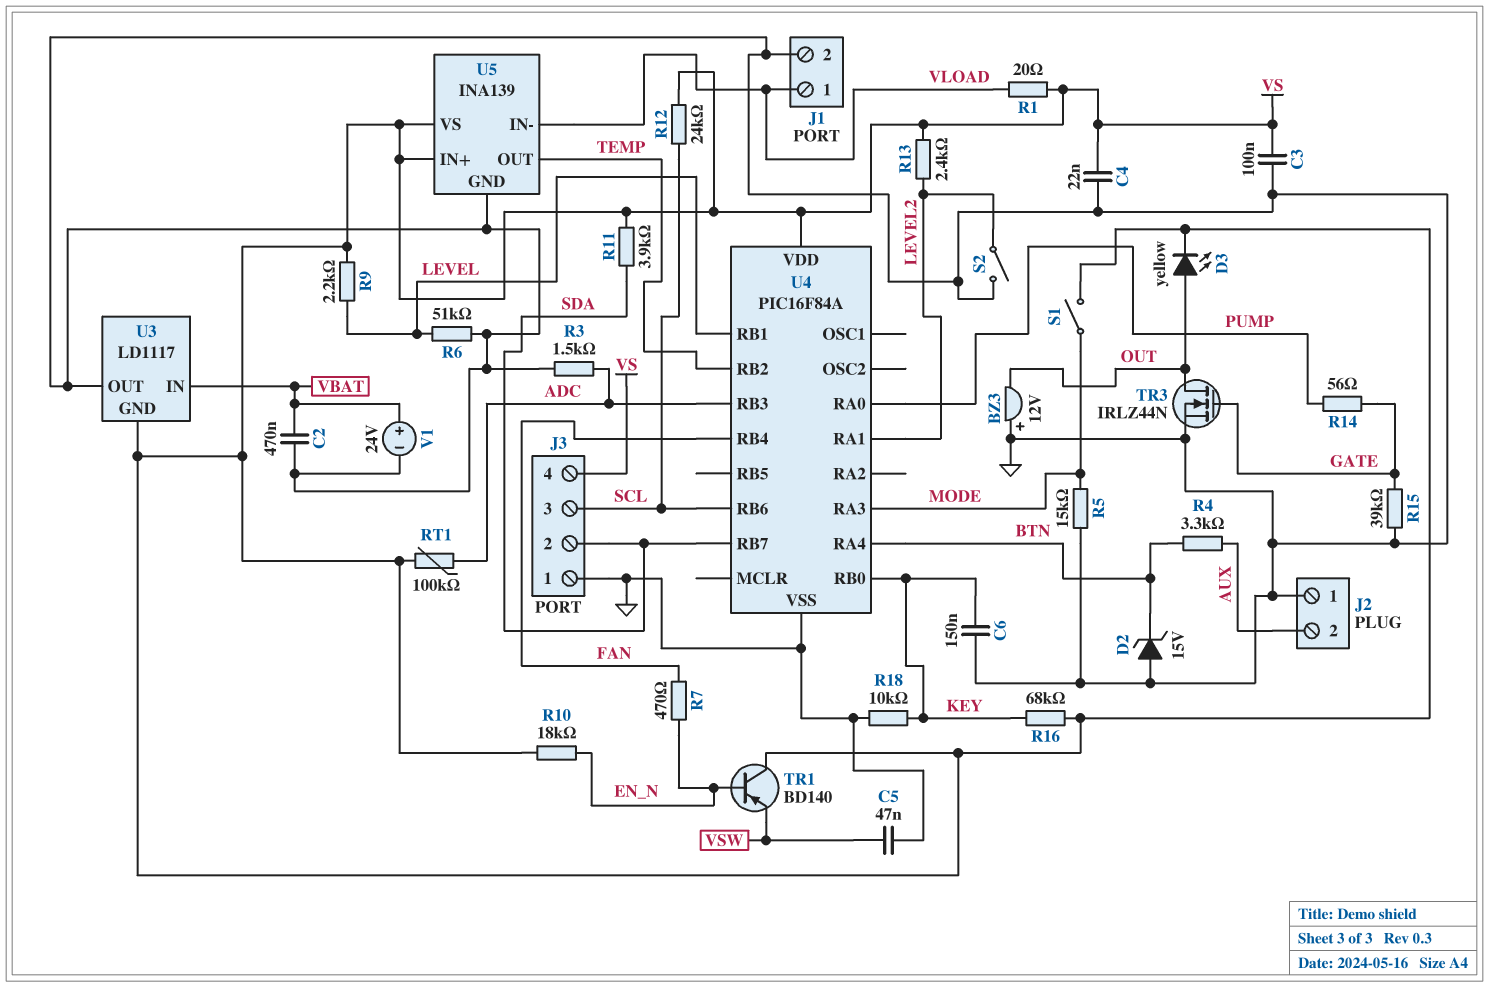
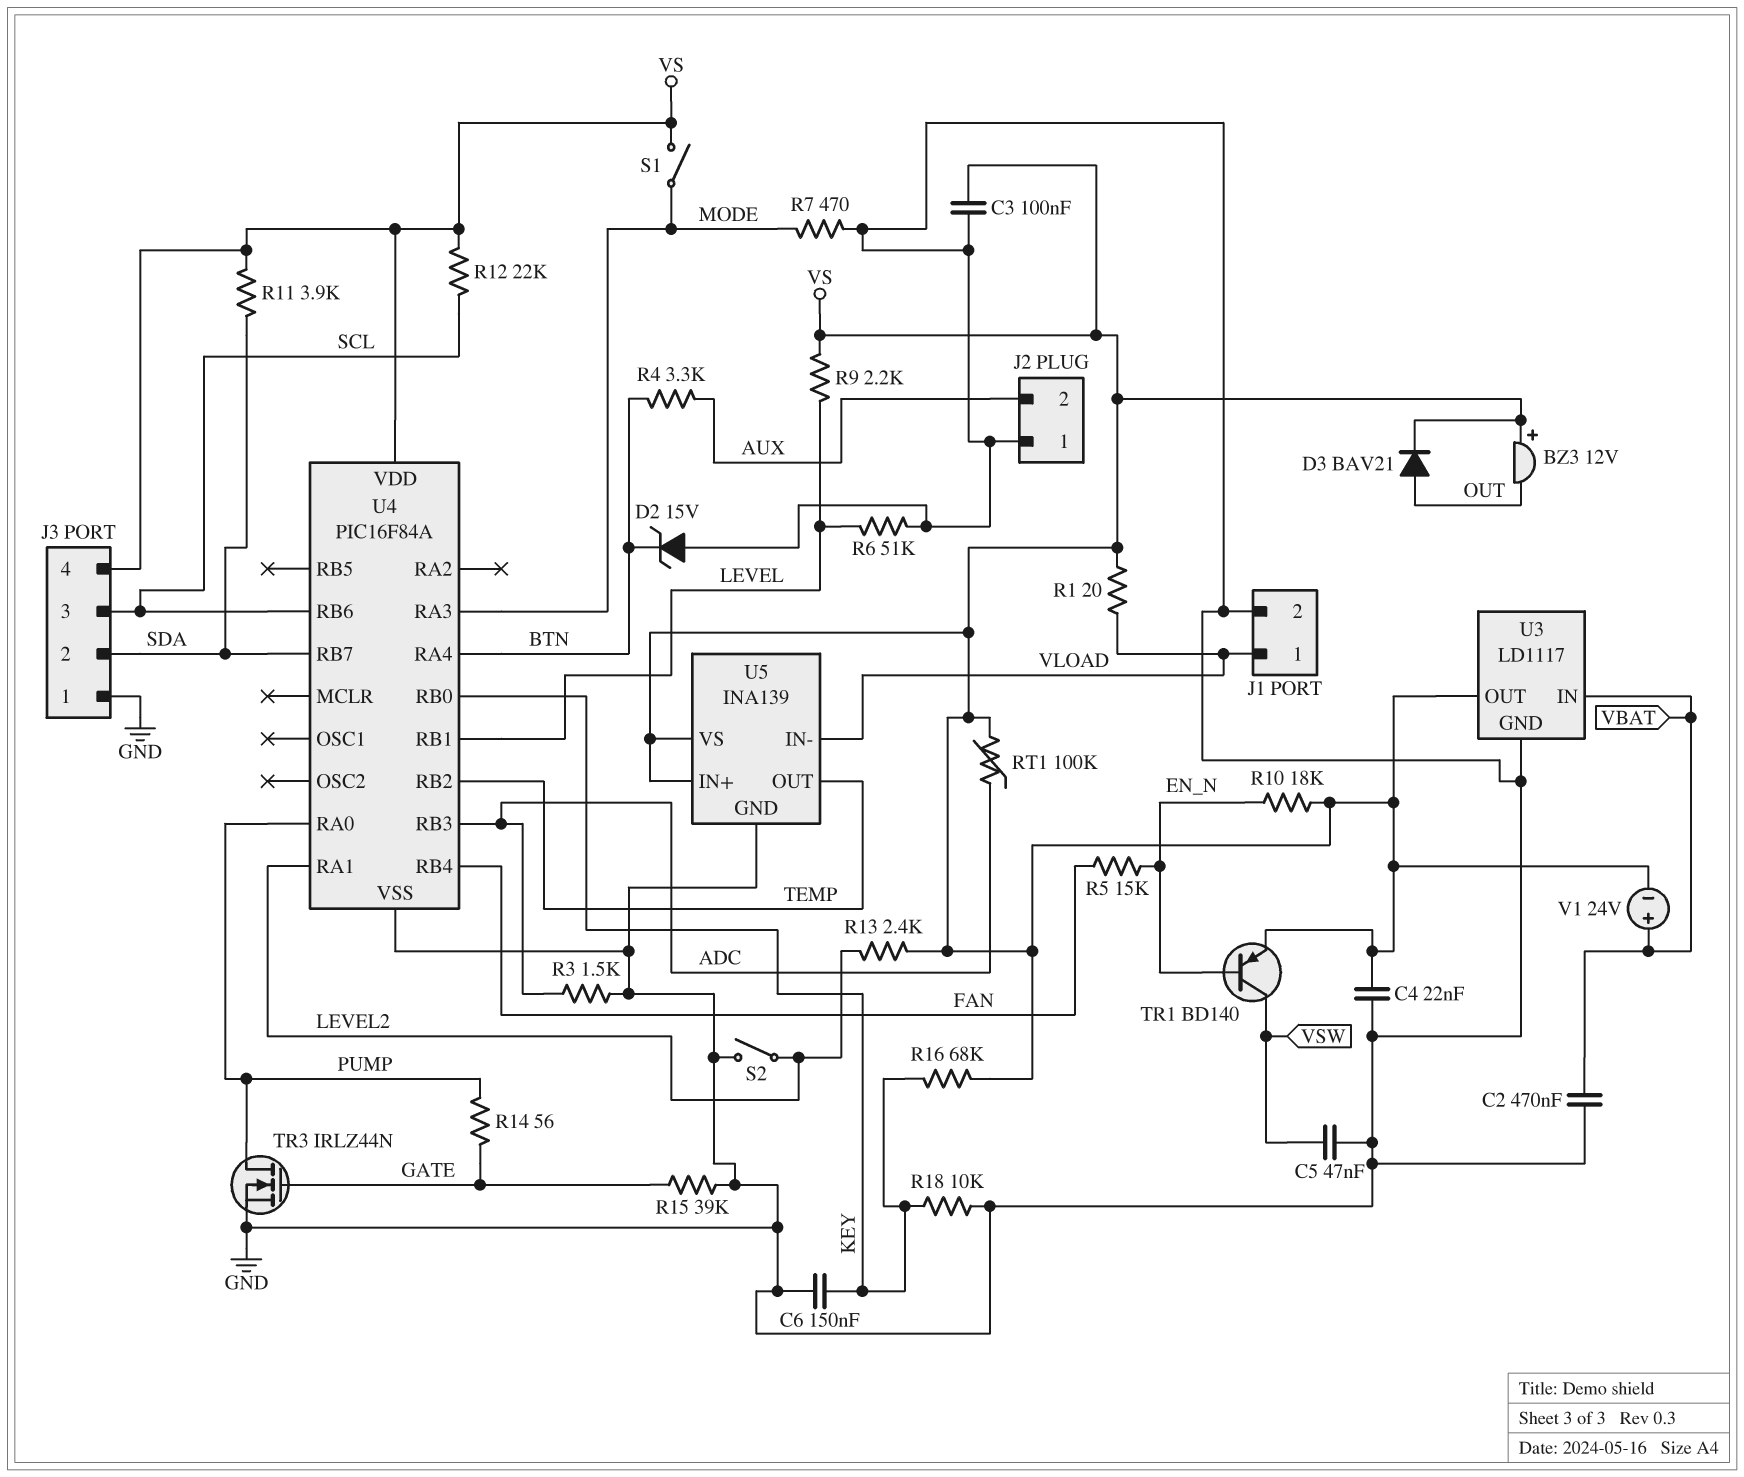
BZ3: buzzer 12V (plus GND, minus OUT) -> buzzer 12V (plus VS, minus OUT)
D3: LED yellow (A OUT, K VS) -> diode BAV21 (A OUT, K VS)
R5: 15k (GND, MODE) -> 15k (EN_N, FAN)
R7: 470 (EN_N, FAN) -> 470 (GND, MODE)
R12: 24k (SCL, VS) -> 22k (SCL, VS)
TR1: PNP BD140 (B EN_N, C VS, E VSW) -> PNP BD140 (B EN_N, C VSW, E VS)
TR3: NMOS IRLZ44N (G GATE, D OUT, S GND) -> NMOS IRLZ44N (G GATE, D PUMP, S GND)
U3 pin GND: VS -> GND
U3 pin OUT: GND -> VS
V1: 24V (plus VBAT, minus GND) -> 24V (plus VBAT, minus VS)

